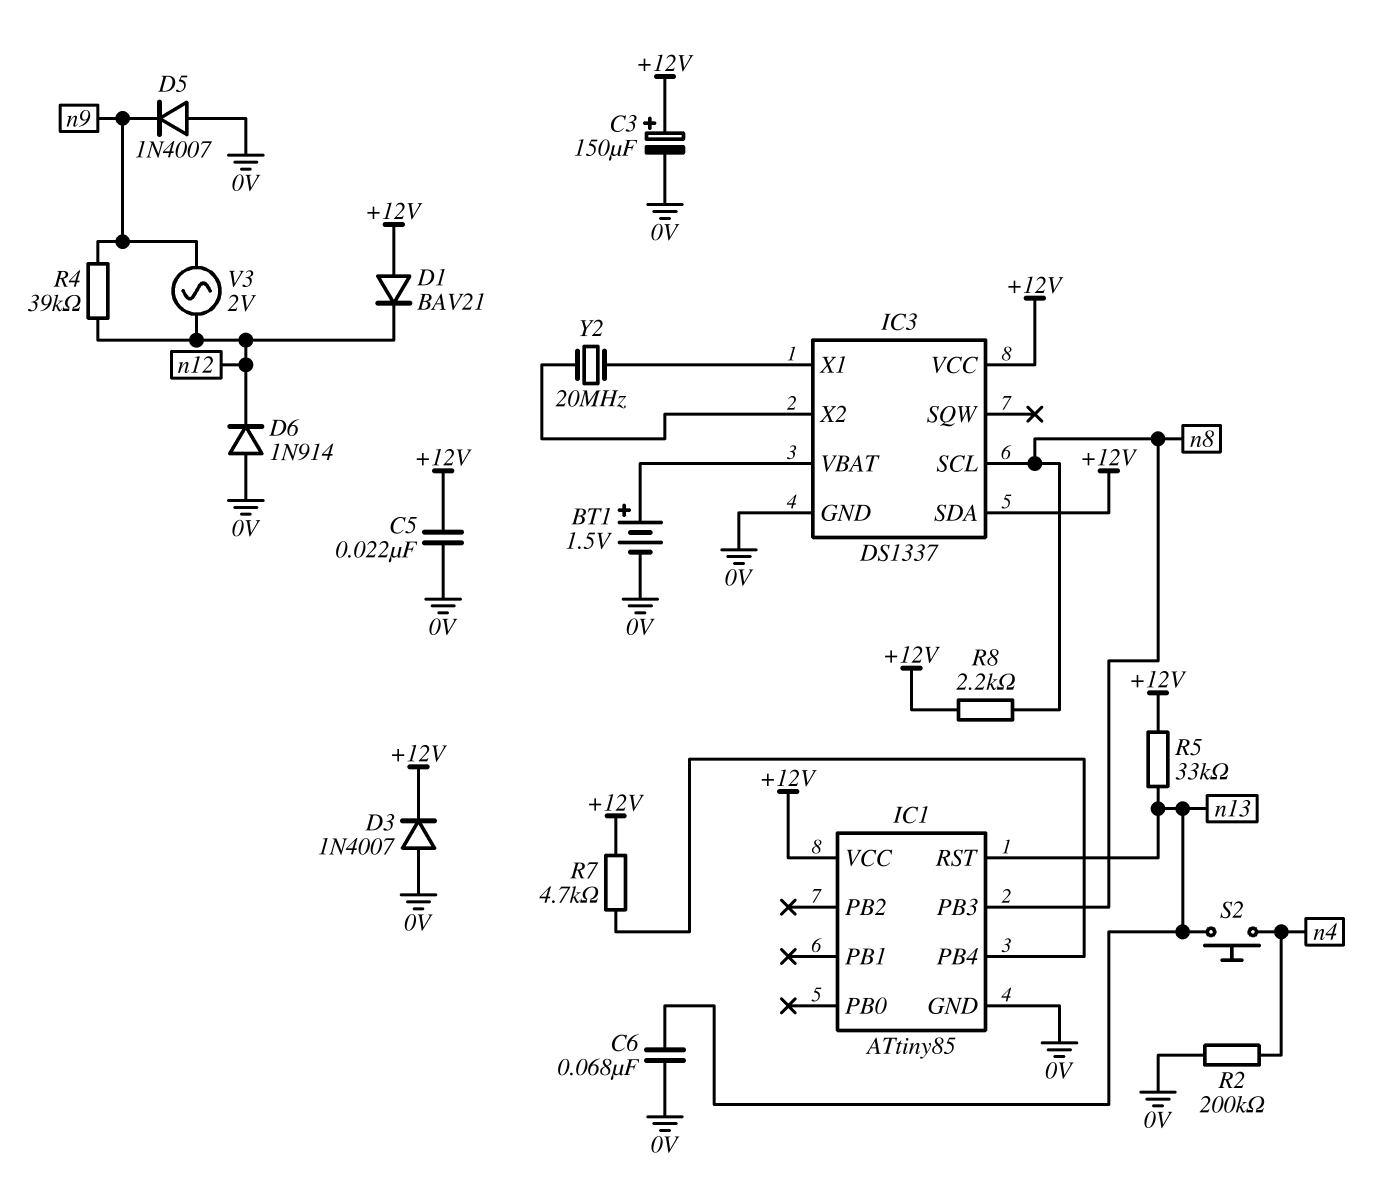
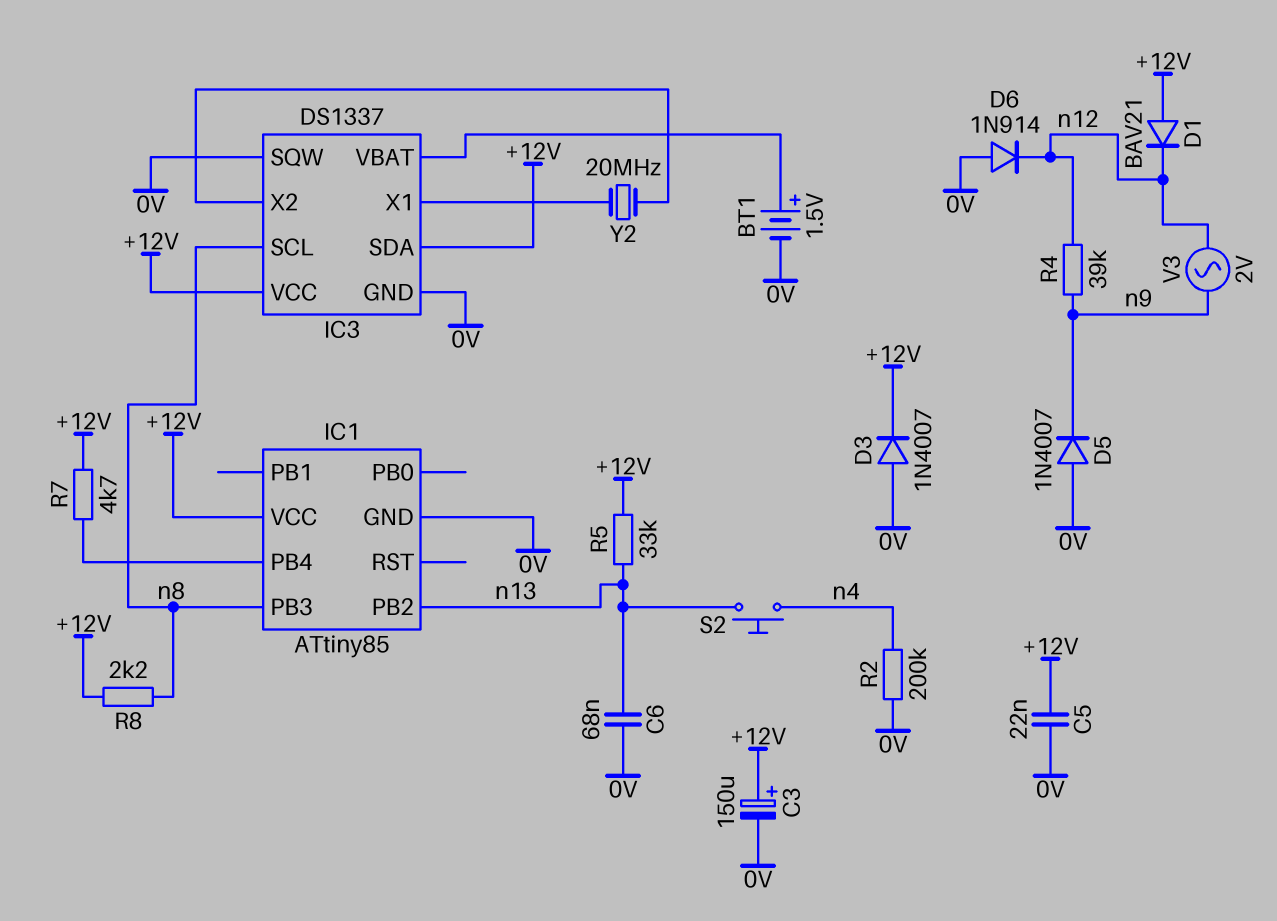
IC1 pin PB2: none -> n13
IC1 pin RST: n13 -> none
IC3 pin SQW: none -> 0V

